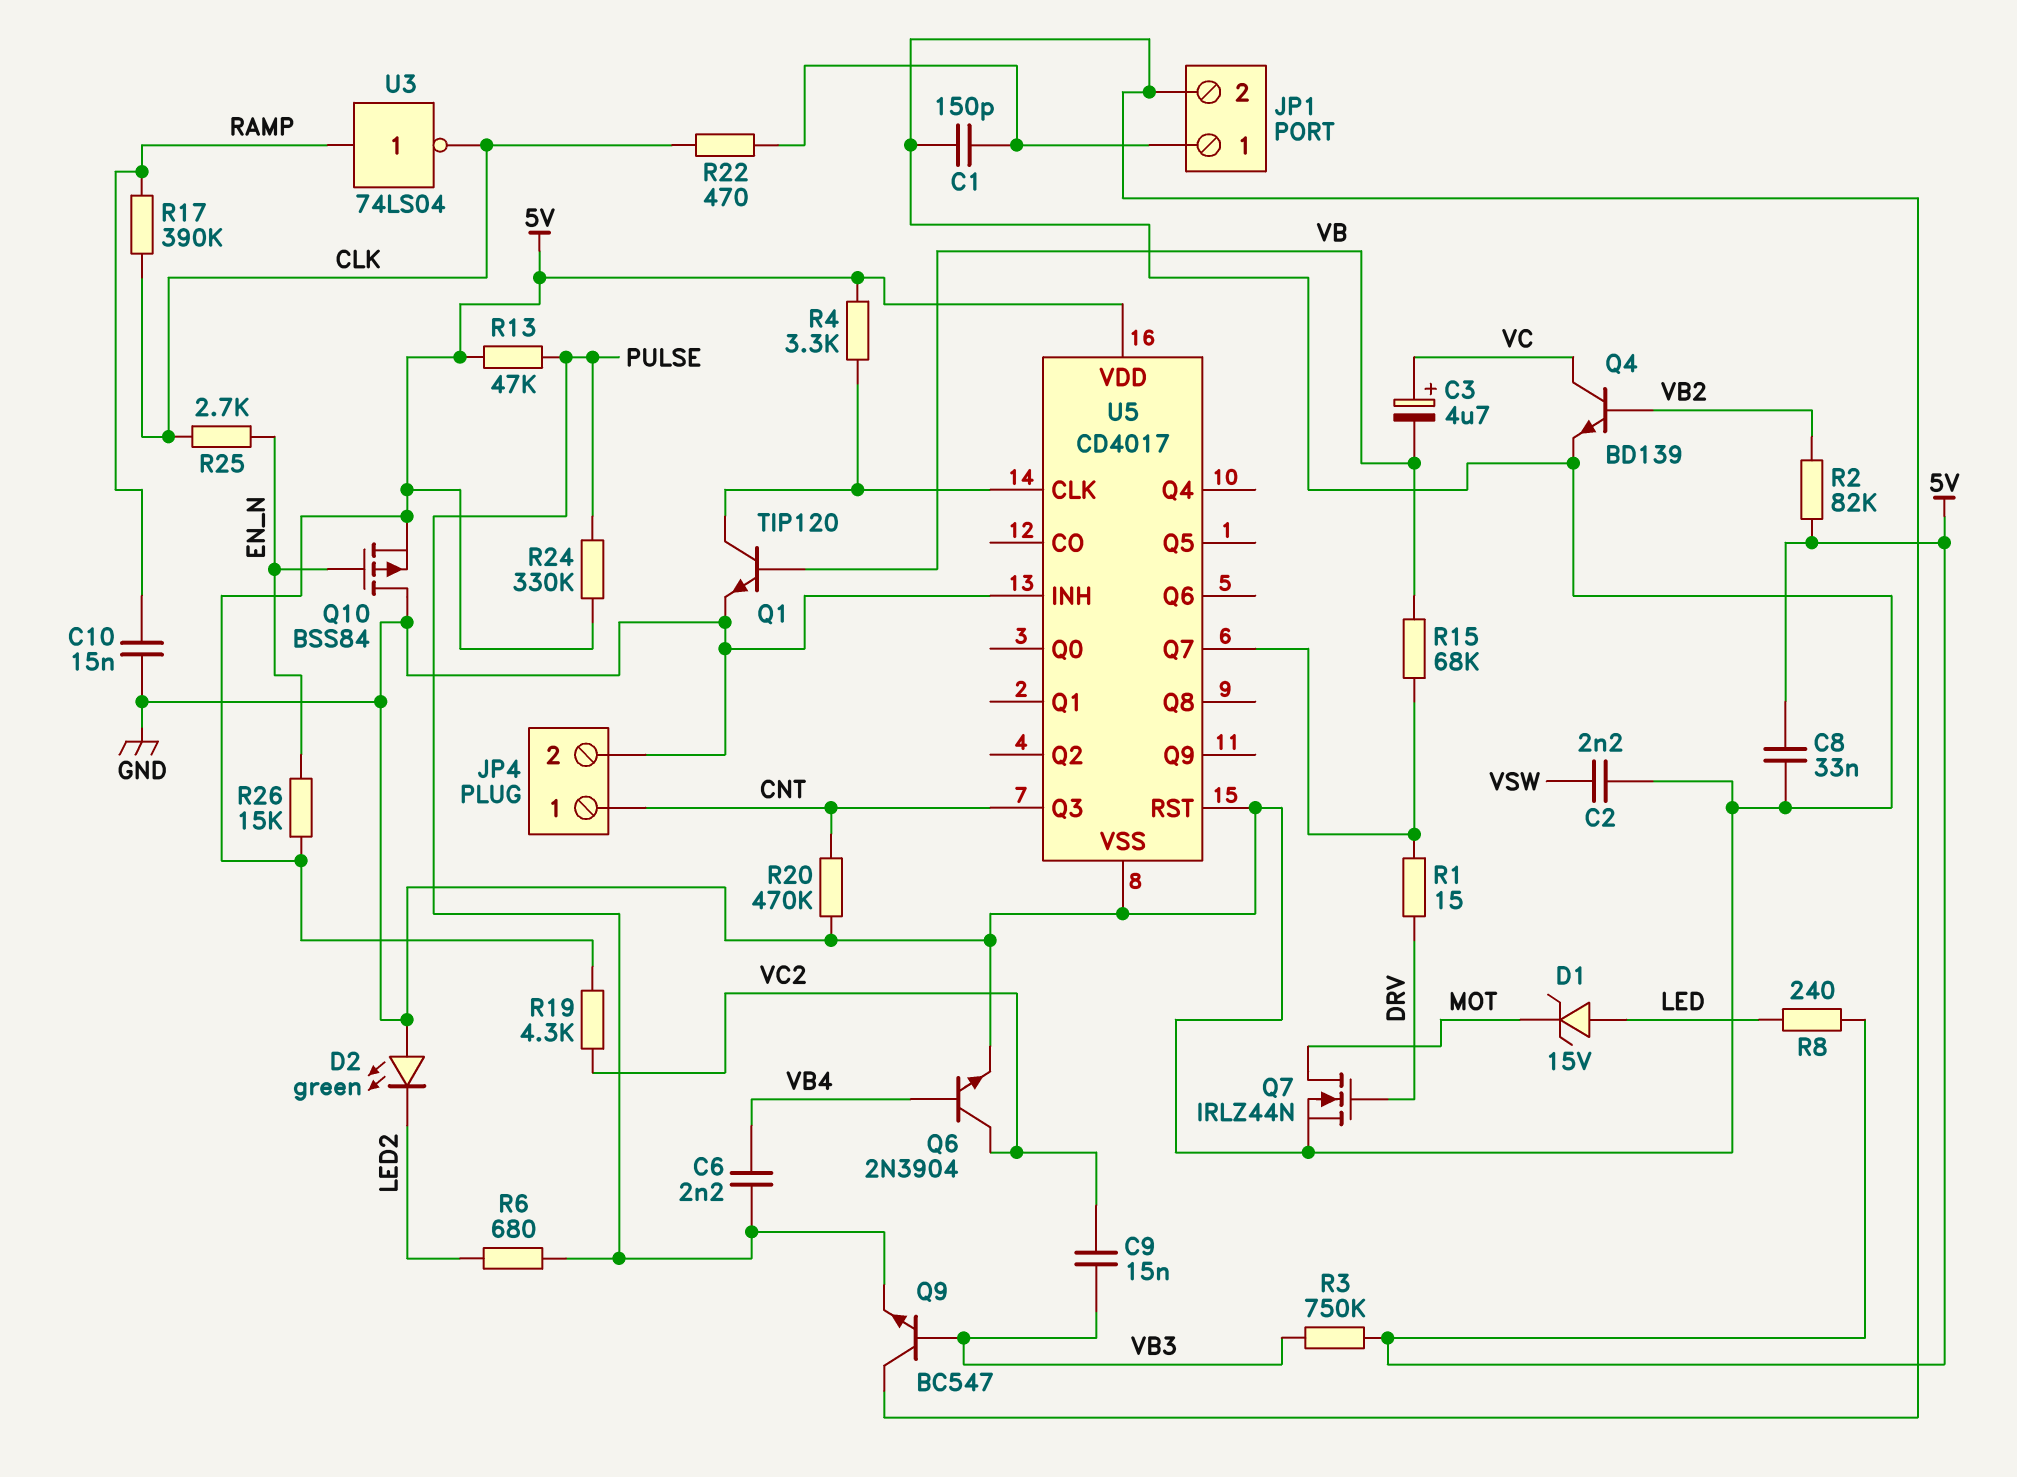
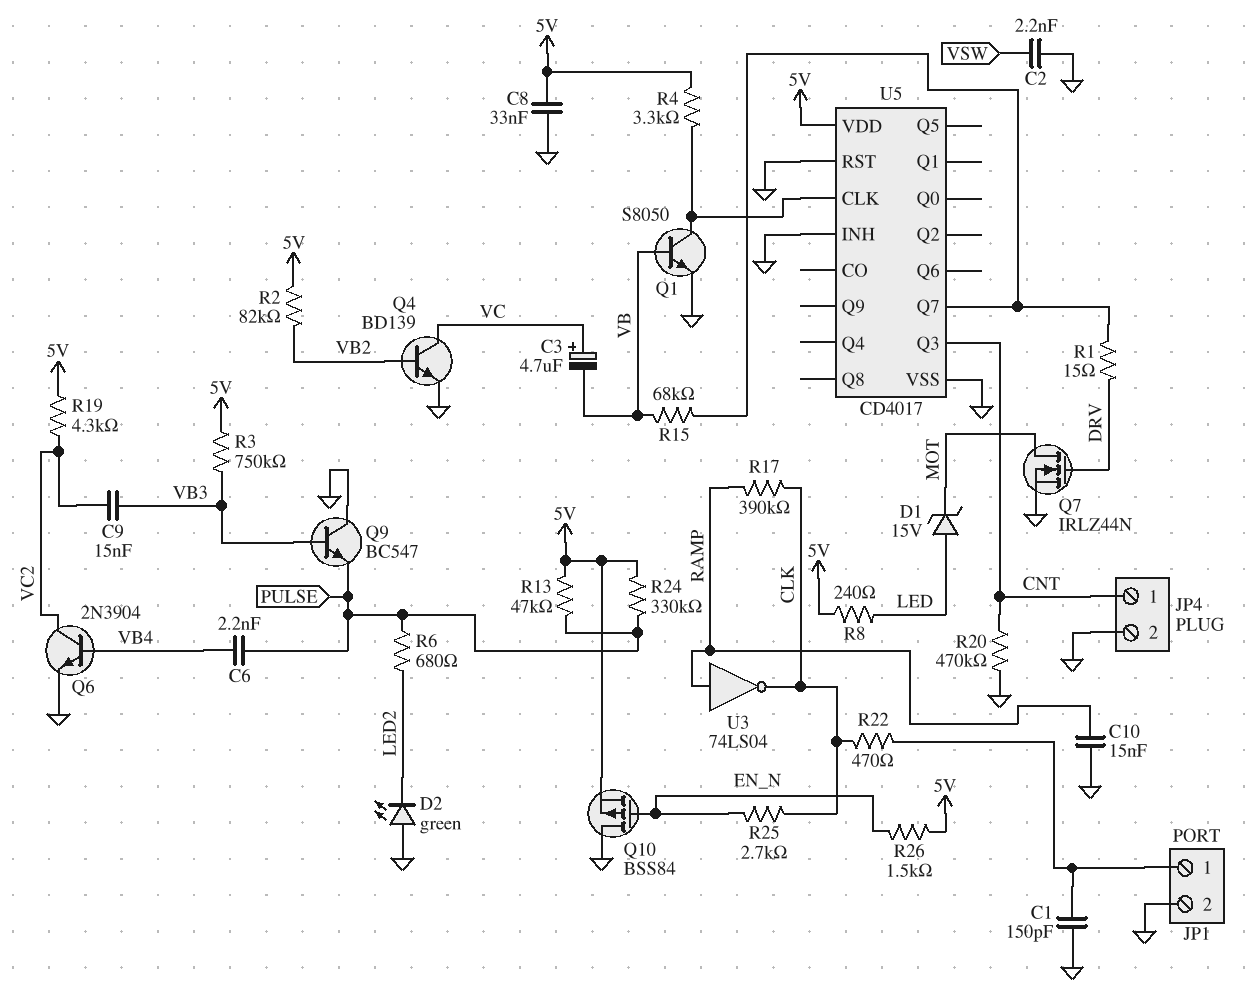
Q1: NPN TIP120 (B VB, C U5/CLK, E GND) -> NPN S8050 (B VB, C U5/CLK, E GND)
R26: 15k (5V, EN_N) -> 1.5k (5V, EN_N)

